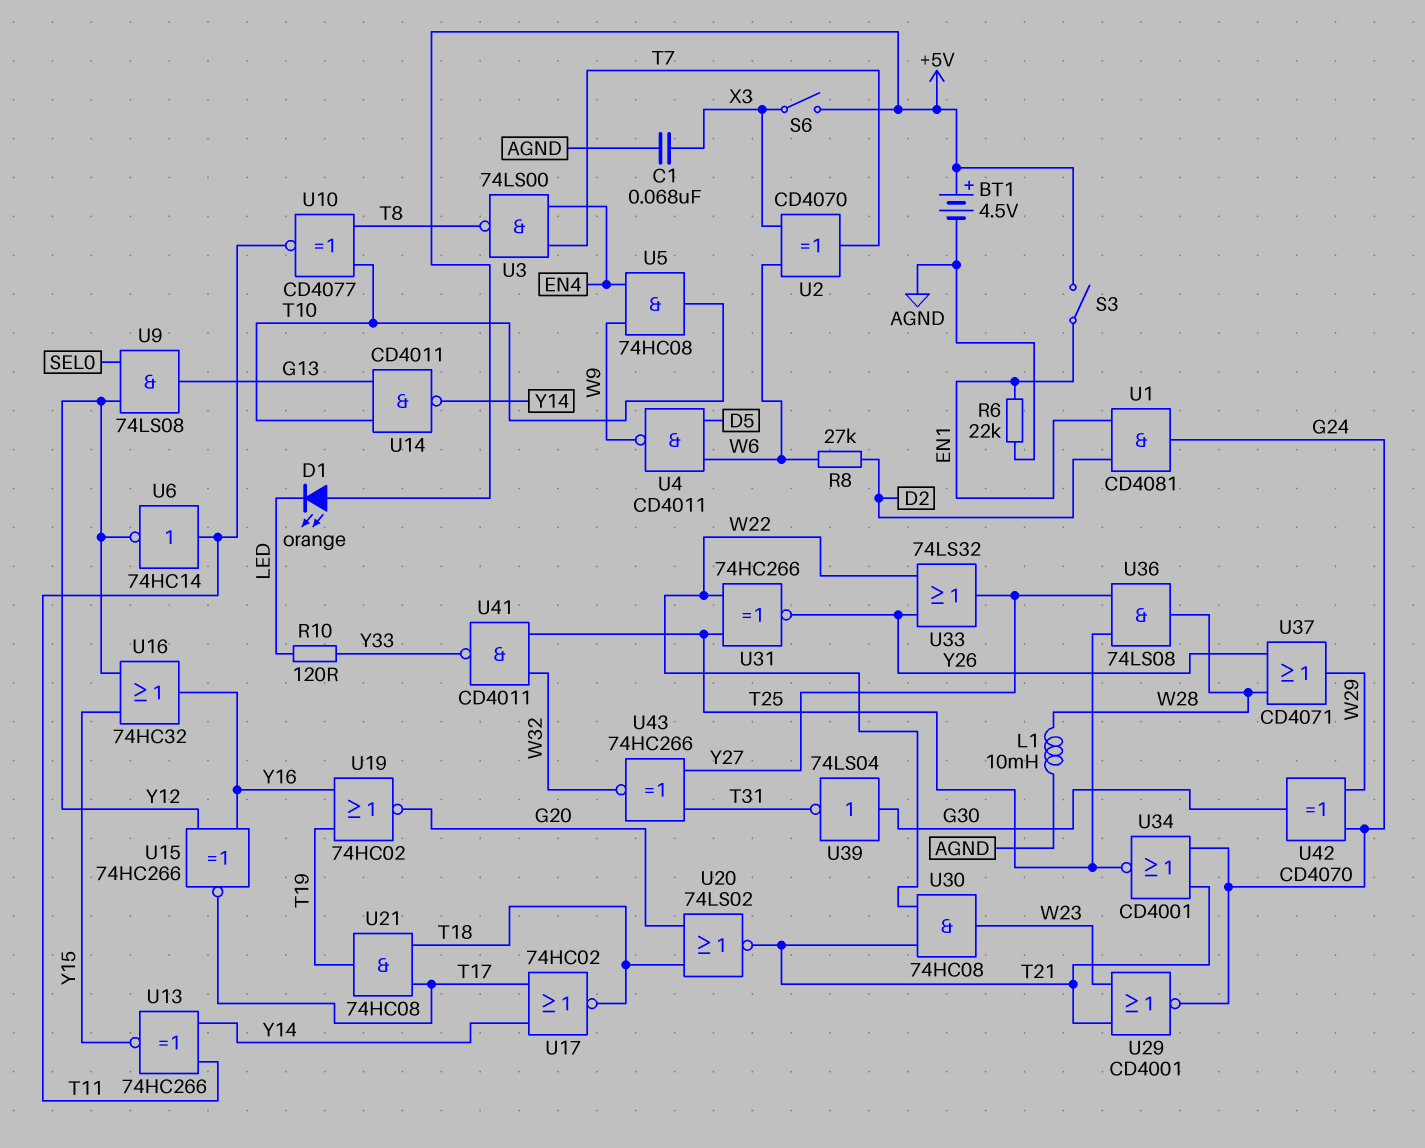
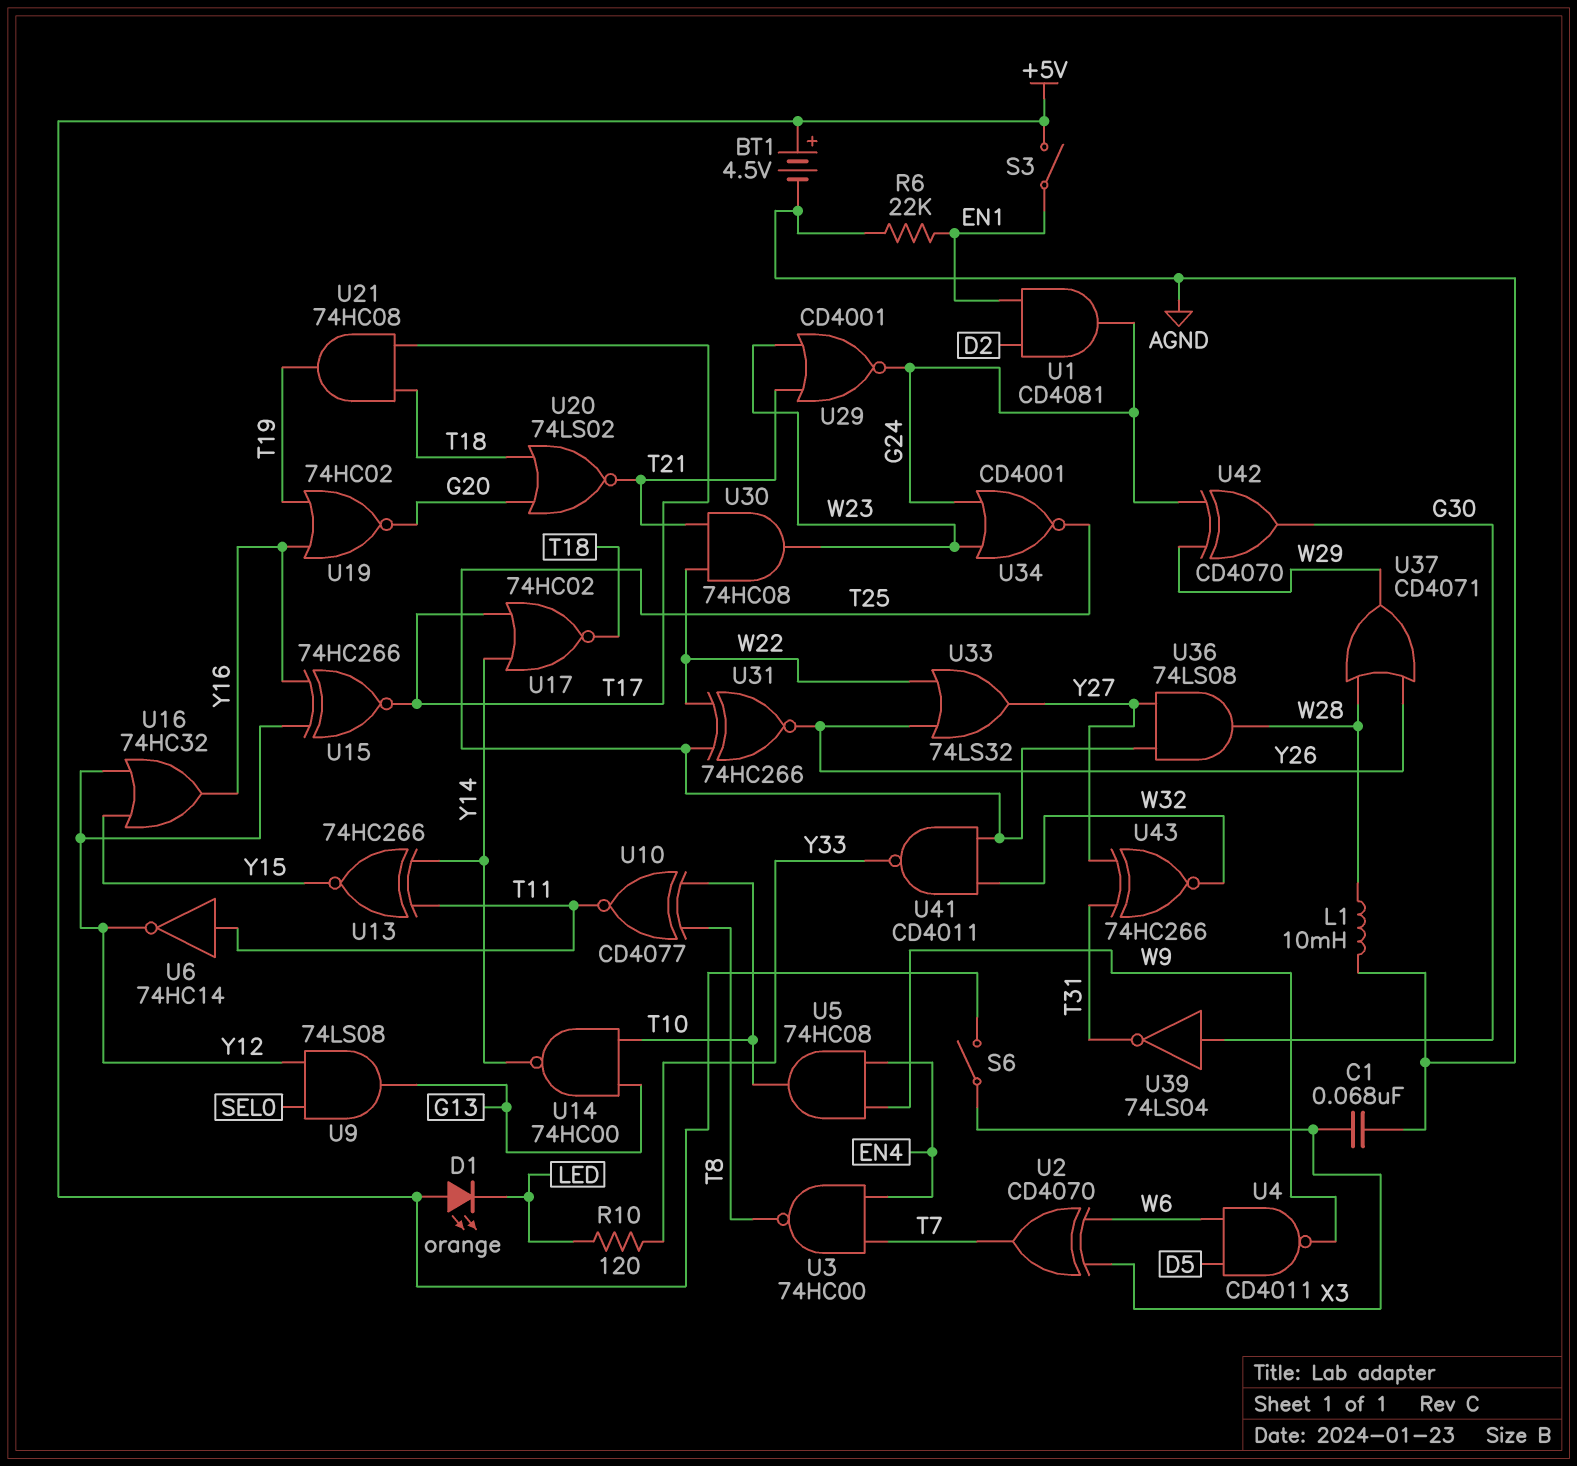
R8: 27k (D2, W6) -> none
U3: NAND 74LS00 (in EN4, in T7, out T8) -> NAND 74HC00 (in EN4, in T7, out T8)
U14: NAND CD4011 (in G13, in T10, out Y14) -> NAND 74HC00 (in G13, in T10, out Y14)
U34: NOR CD4001 (in G24, in T21, out T25) -> NOR CD4001 (in G24, in W23, out T25)

